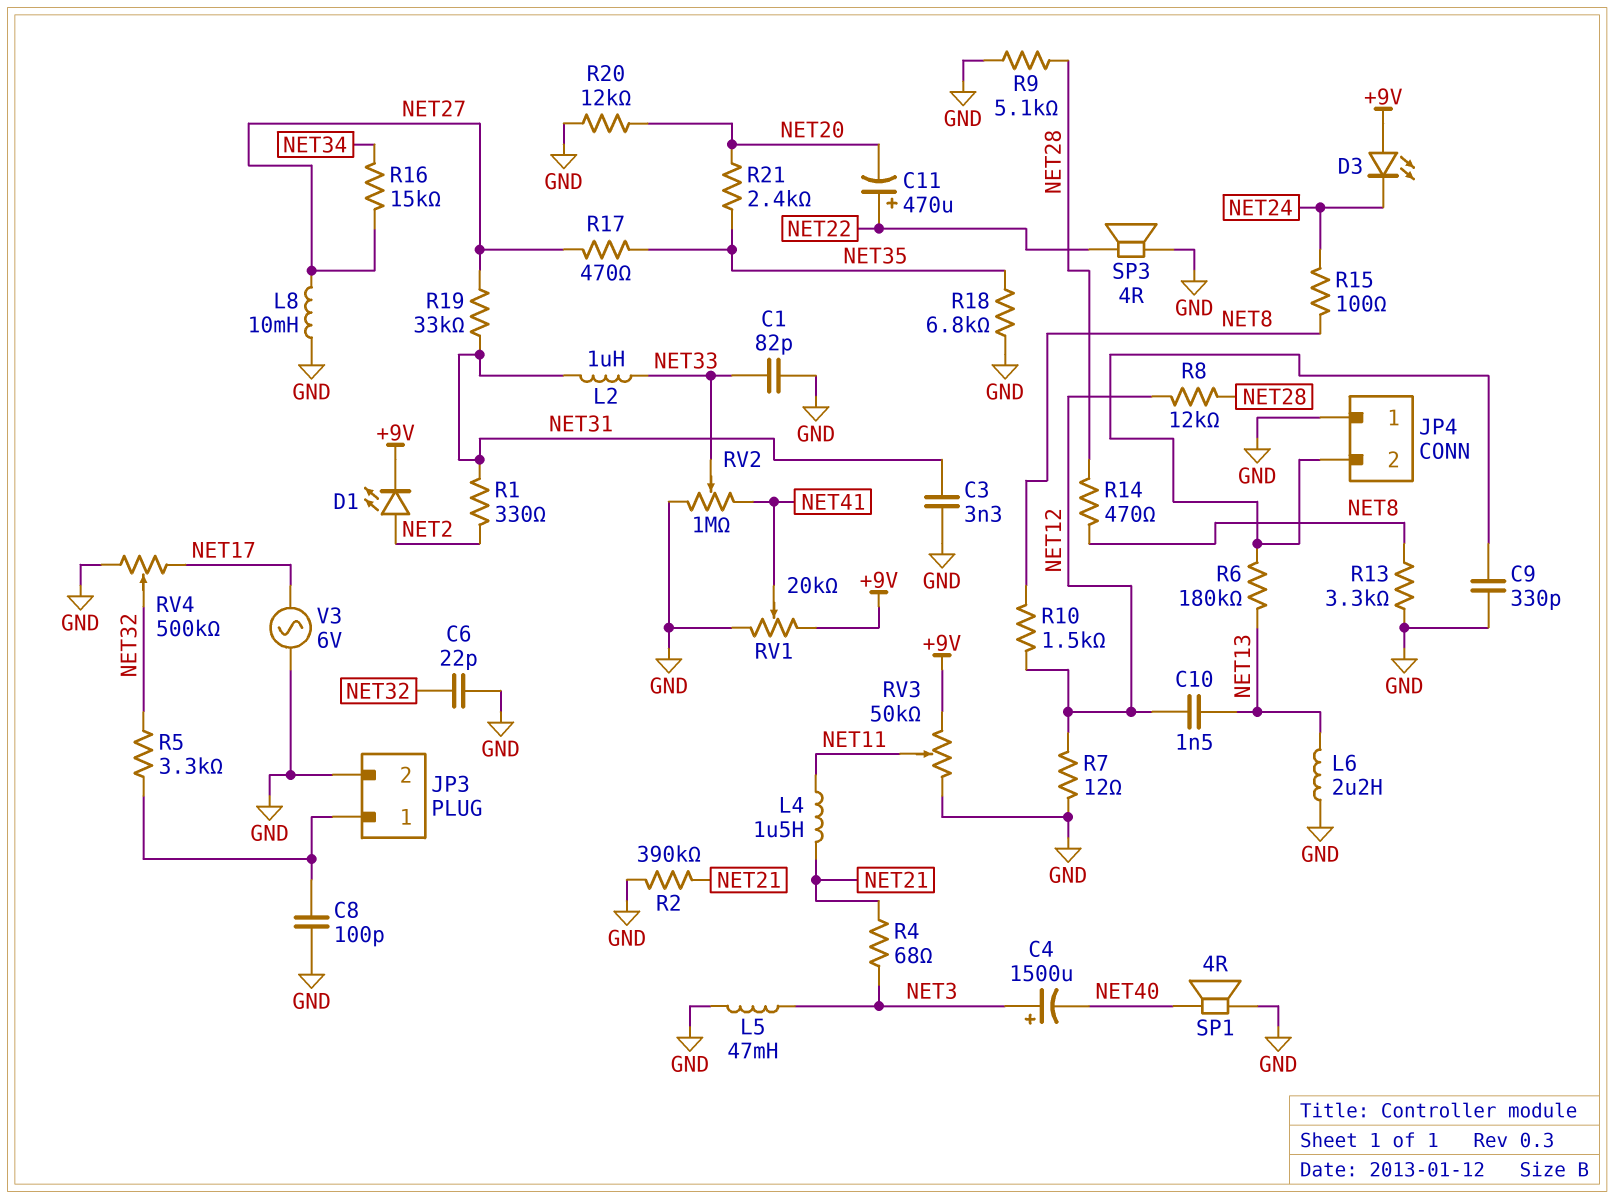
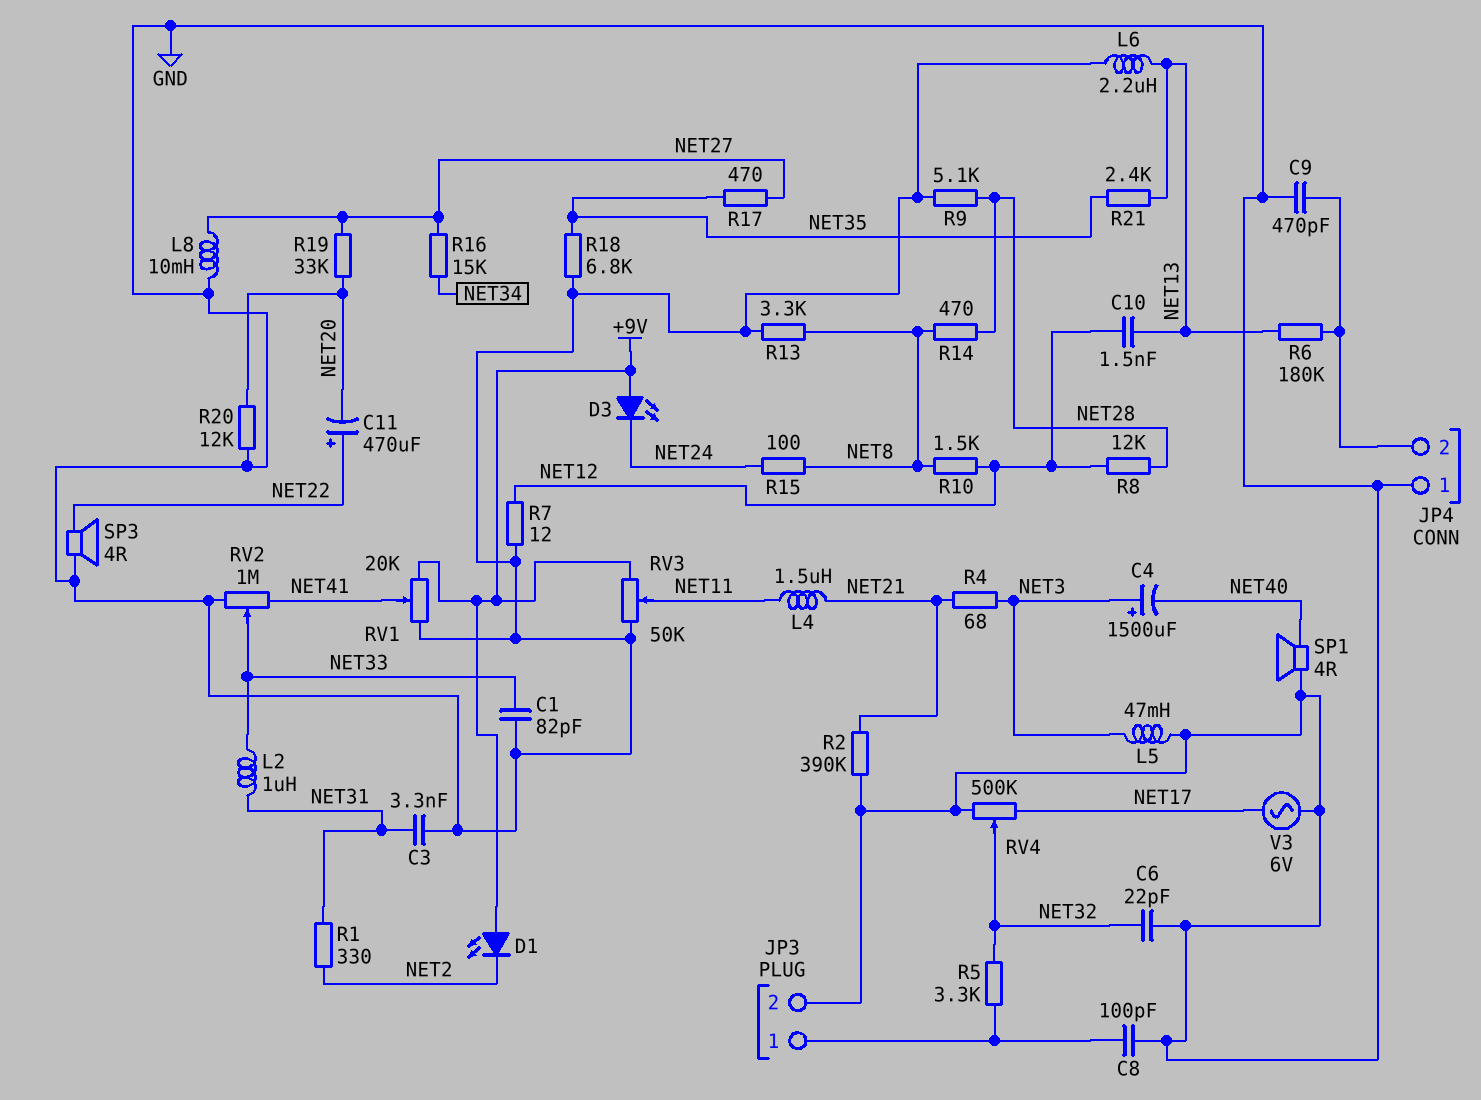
C9: 330pF (GND, JP4/2) -> 470pF (GND, JP4/2)
D1: LED (A NET2, K +9V) -> LED (A +9V, K NET2)
R19: 33k (NET27, NET31) -> 33k (NET20, NET27)
R21: 2.4k (NET20, NET35) -> 2.4k (NET13, NET35)

